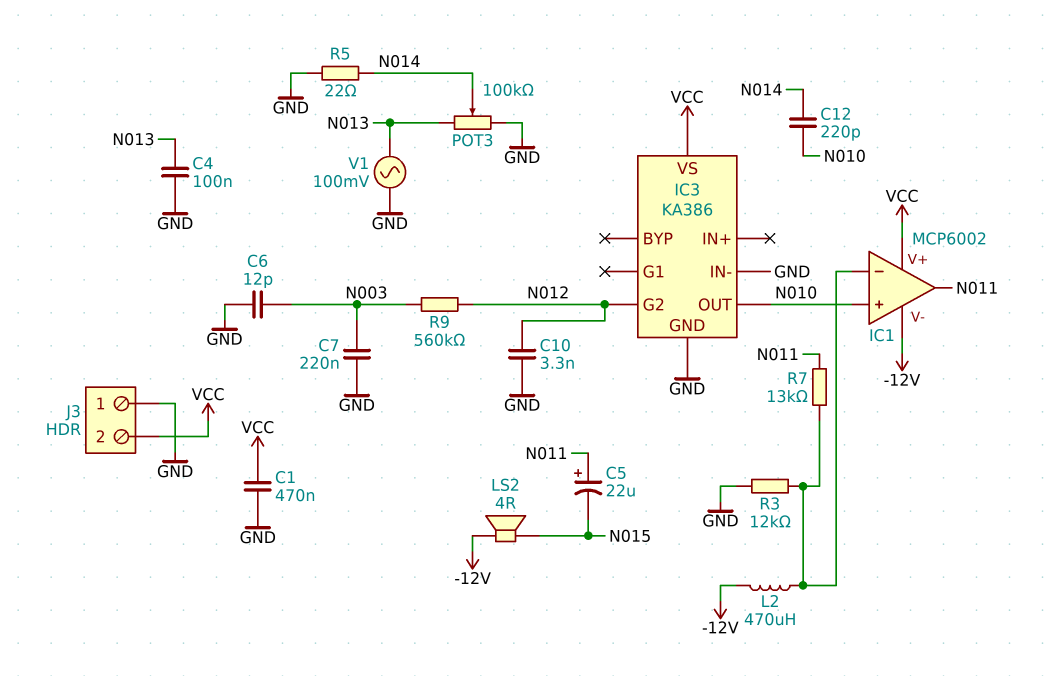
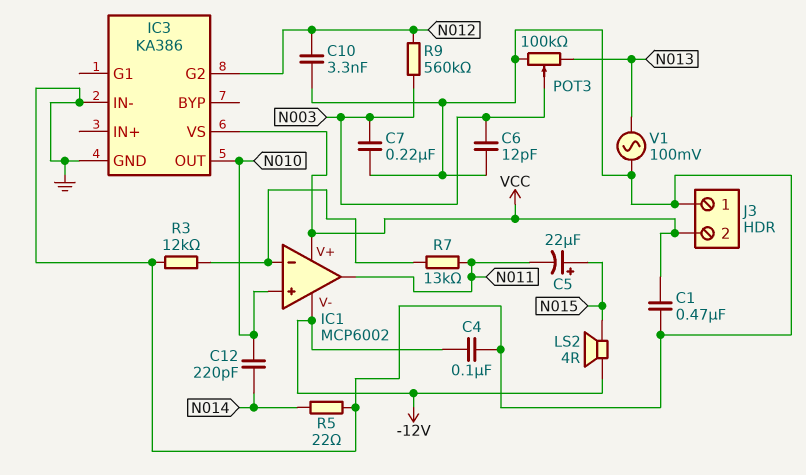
C4: 100nF (GND, N013) -> 100nF (-12V, GND)
C5: 22uF (plus N011, minus N015) -> 22uF (plus N015, minus N011)
L2: 470uH (-12V, IC1/in-) -> none
POT3: 100k (GND, N013, wiper N014) -> 100k (GND, N013, wiper N003)

